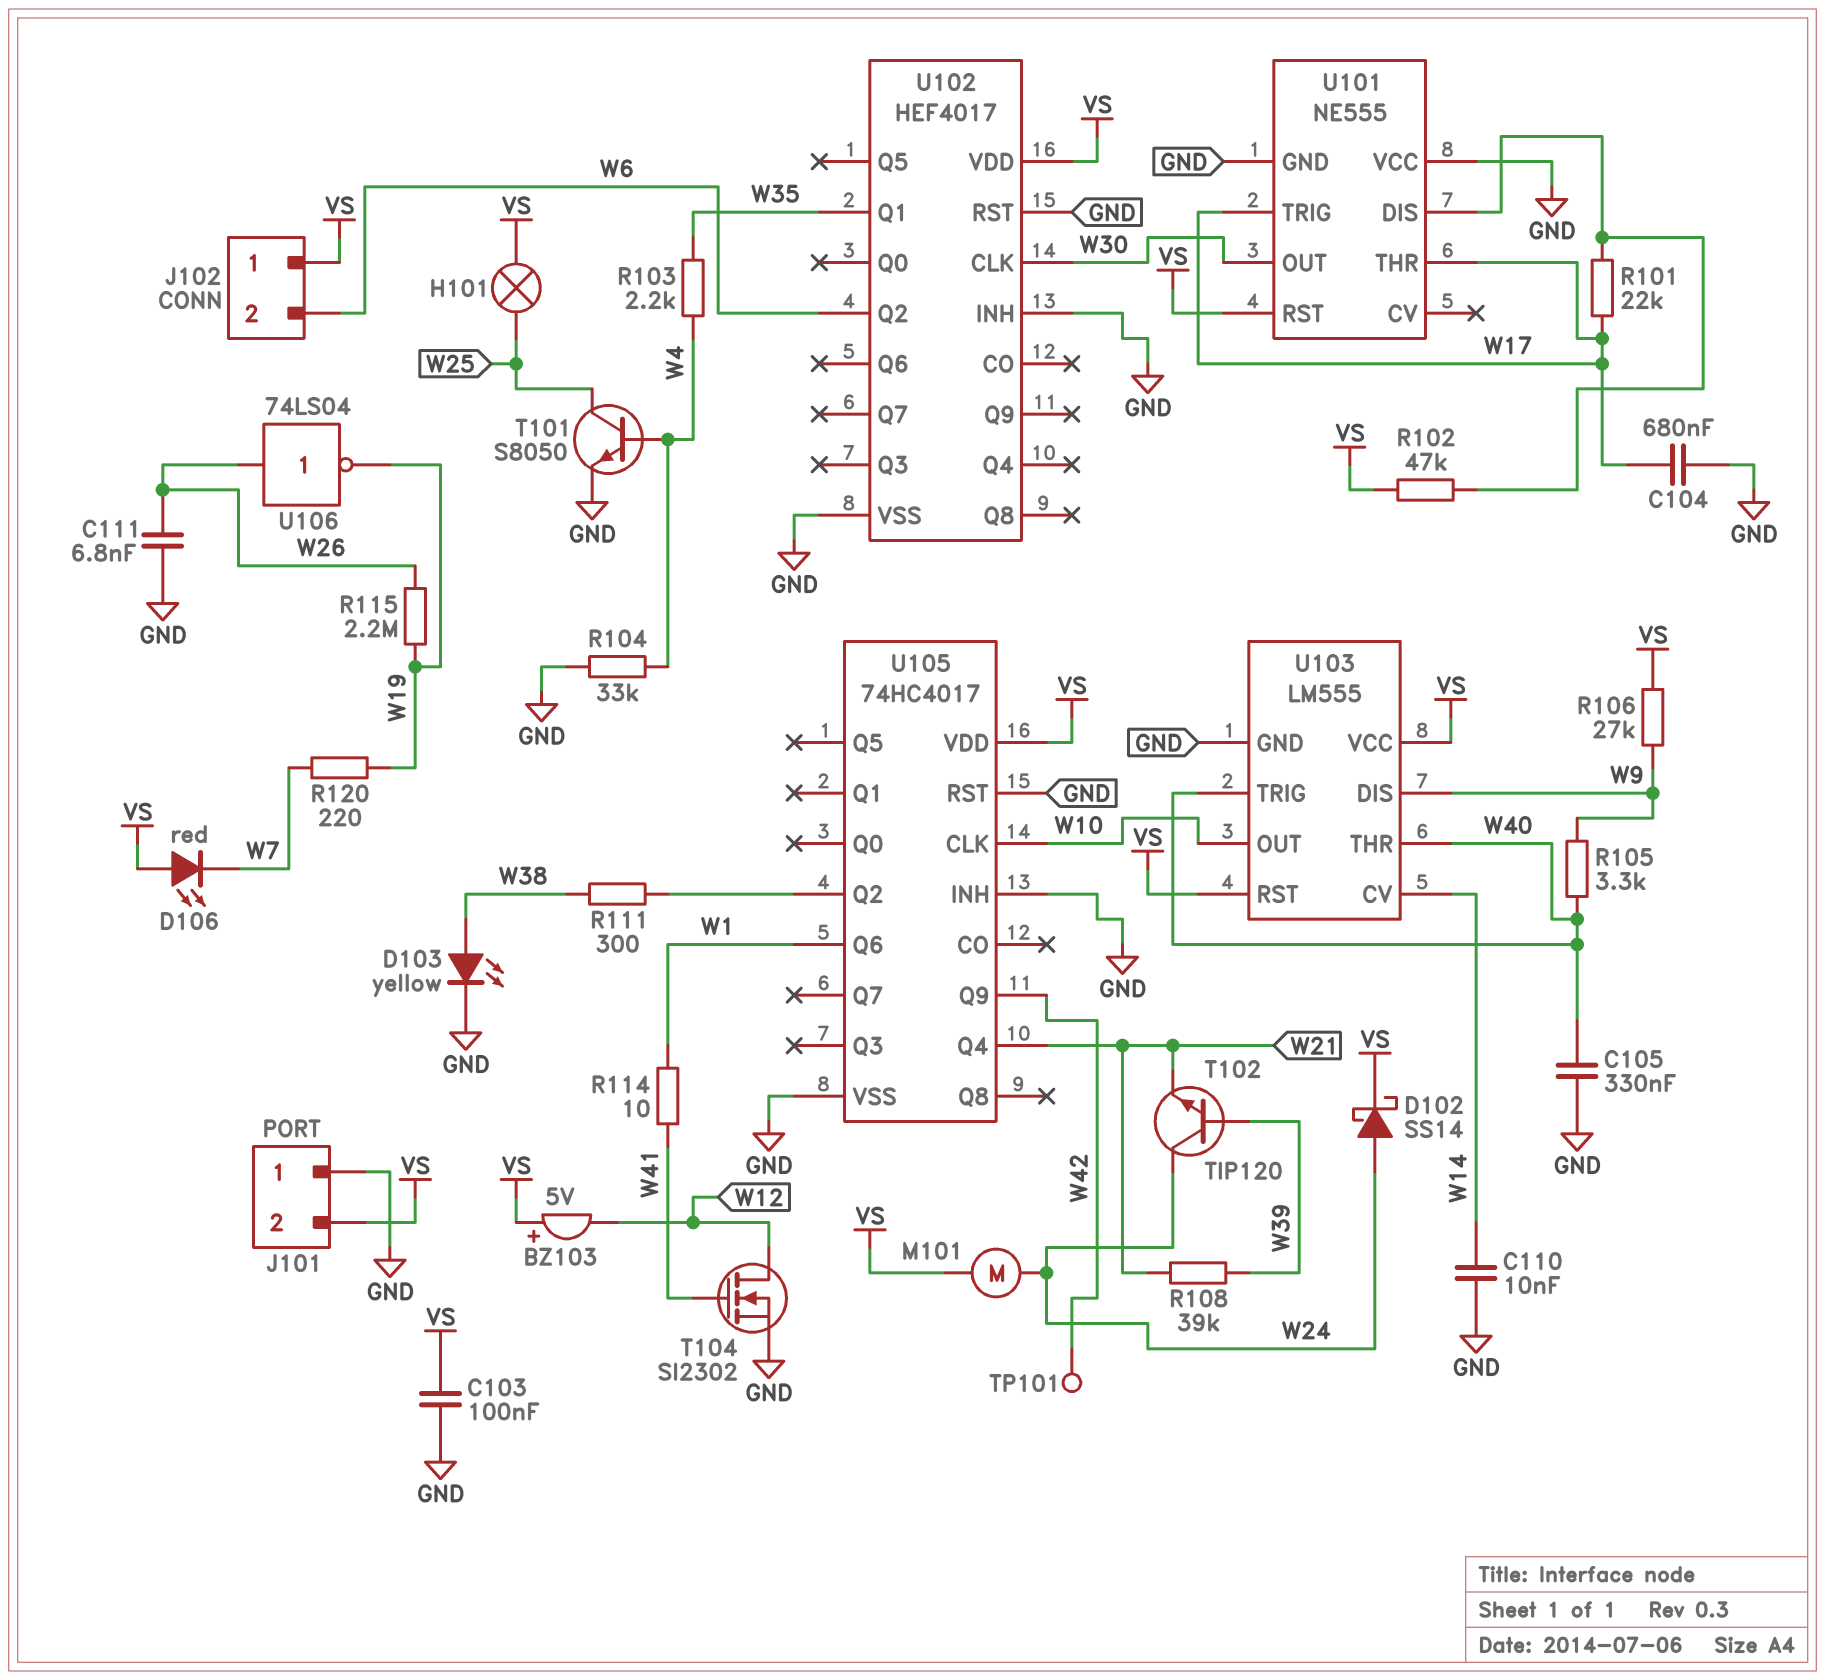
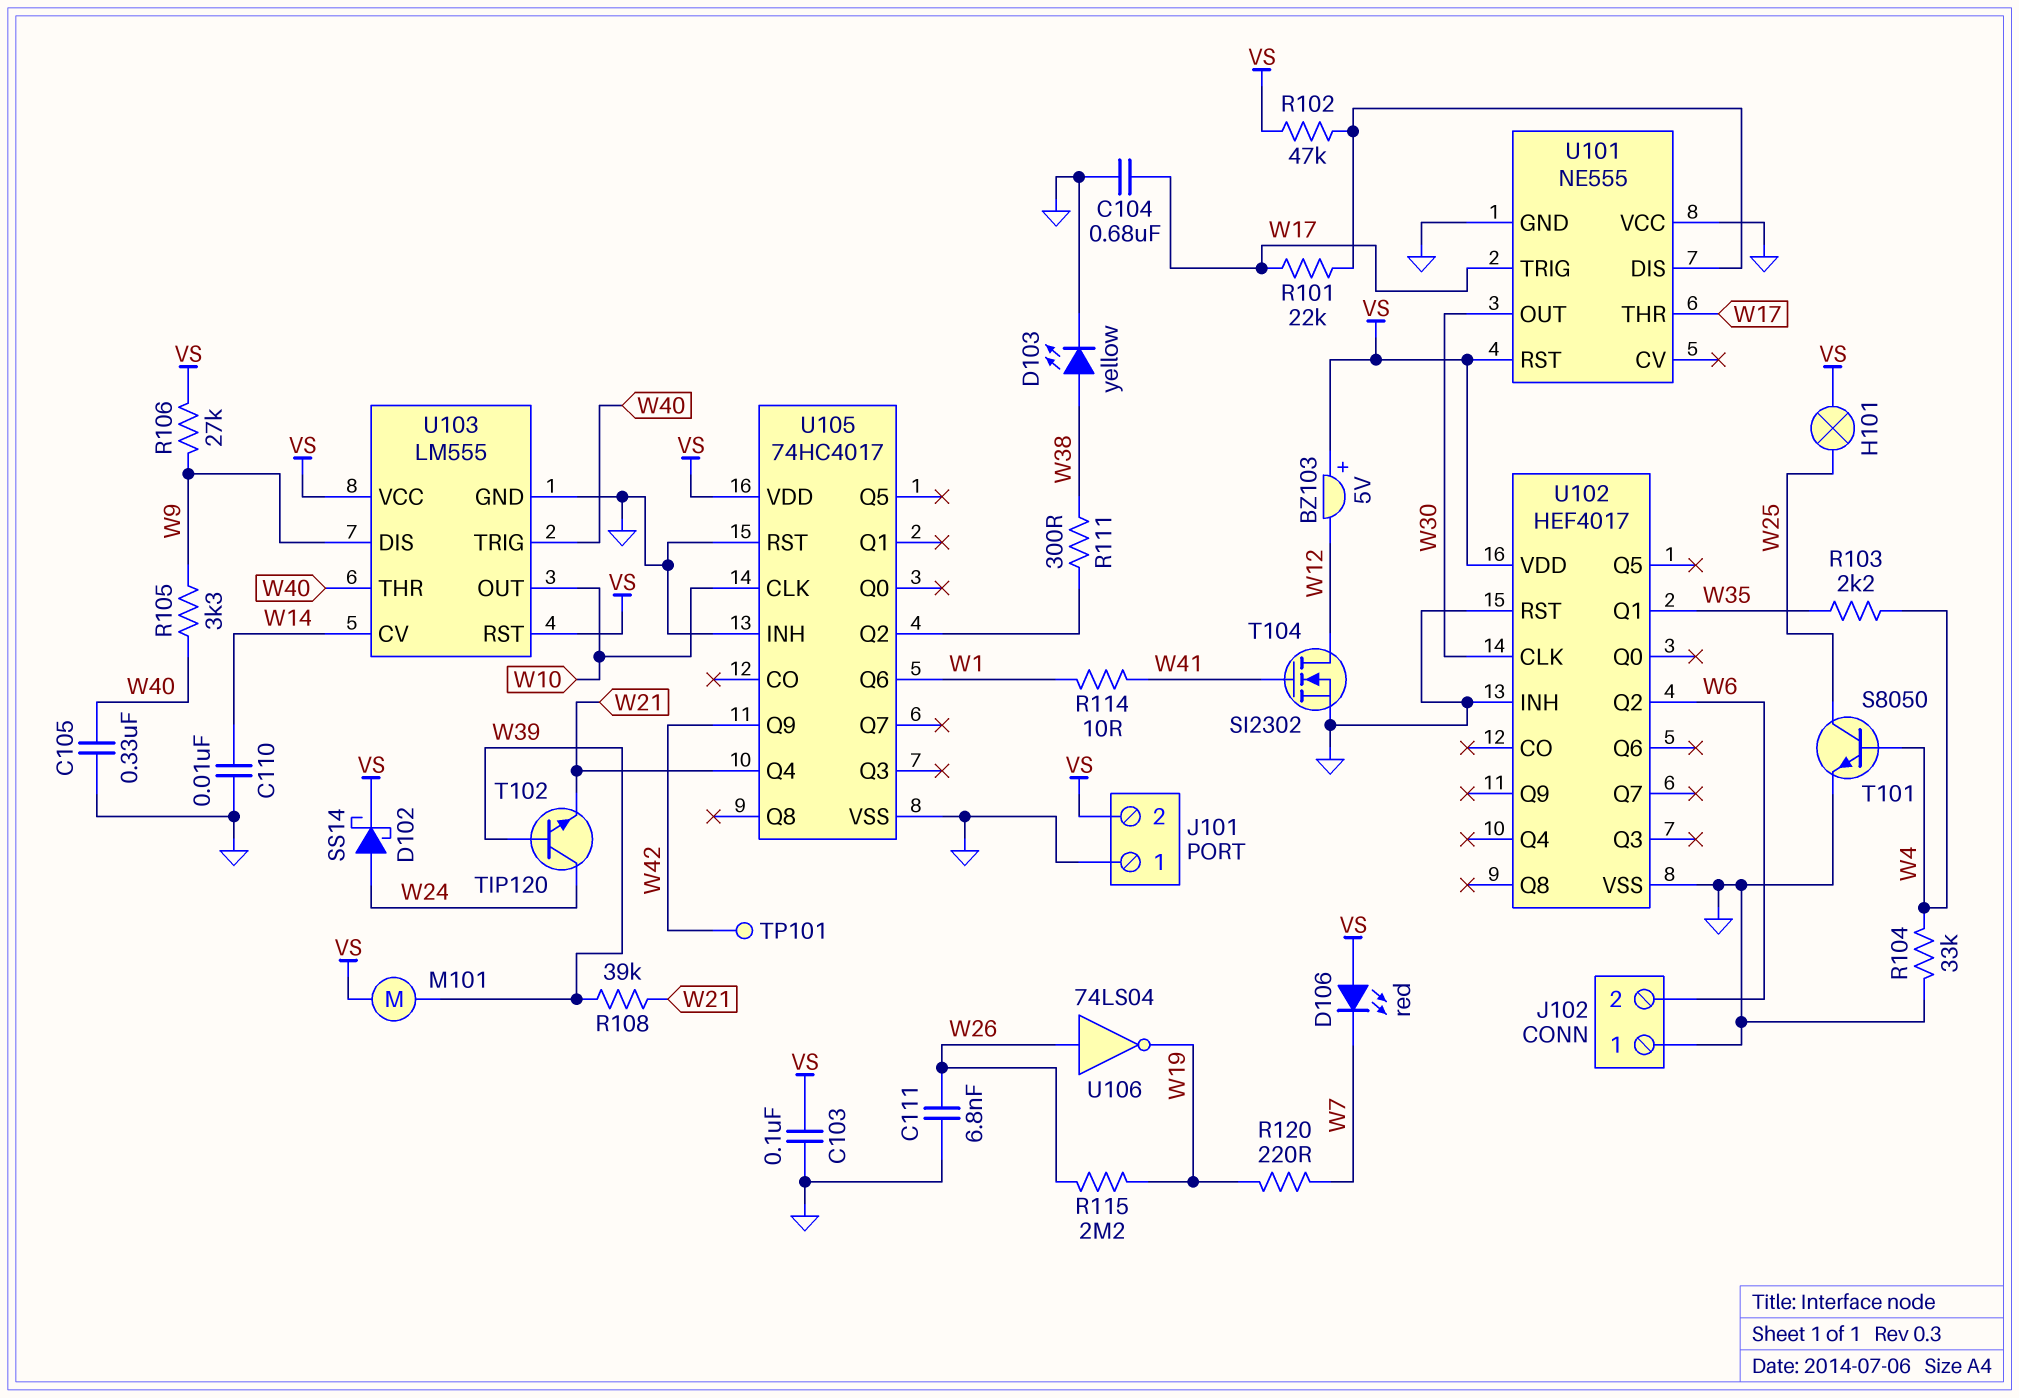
J102 pin 1: VS -> GND
M101: motor (VS, W24) -> motor (VS, W39)

